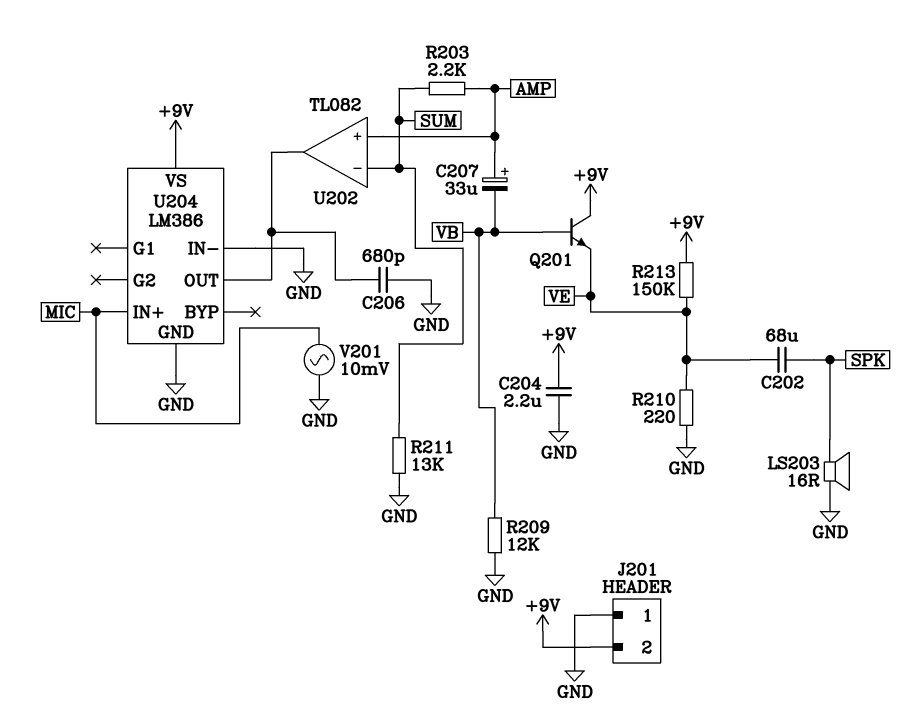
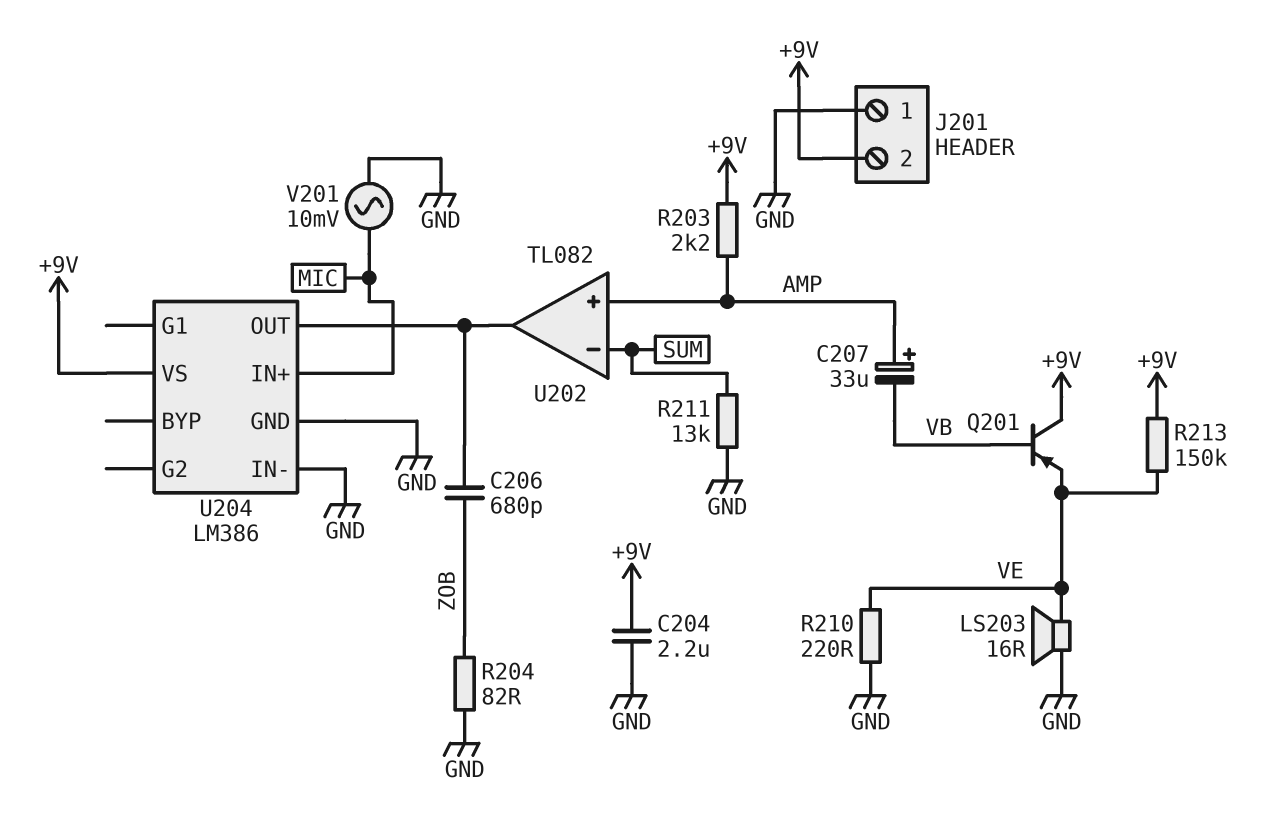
C202: 68uF (SPK, VE) -> none
C206: 680pF (GND, U202/out) -> 680pF (U202/out, ZOB)
LS203: speaker 16R (GND, SPK) -> speaker 16R (GND, VE)
Q201: NPN (B VB, C +9V, E VE) -> PNP (B VB, C +9V, E VE)
R203: 2.2k (AMP, SUM) -> 2.2k (+9V, AMP)
R204: none -> 82 (GND, ZOB)
R209: 12k (GND, VB) -> none

